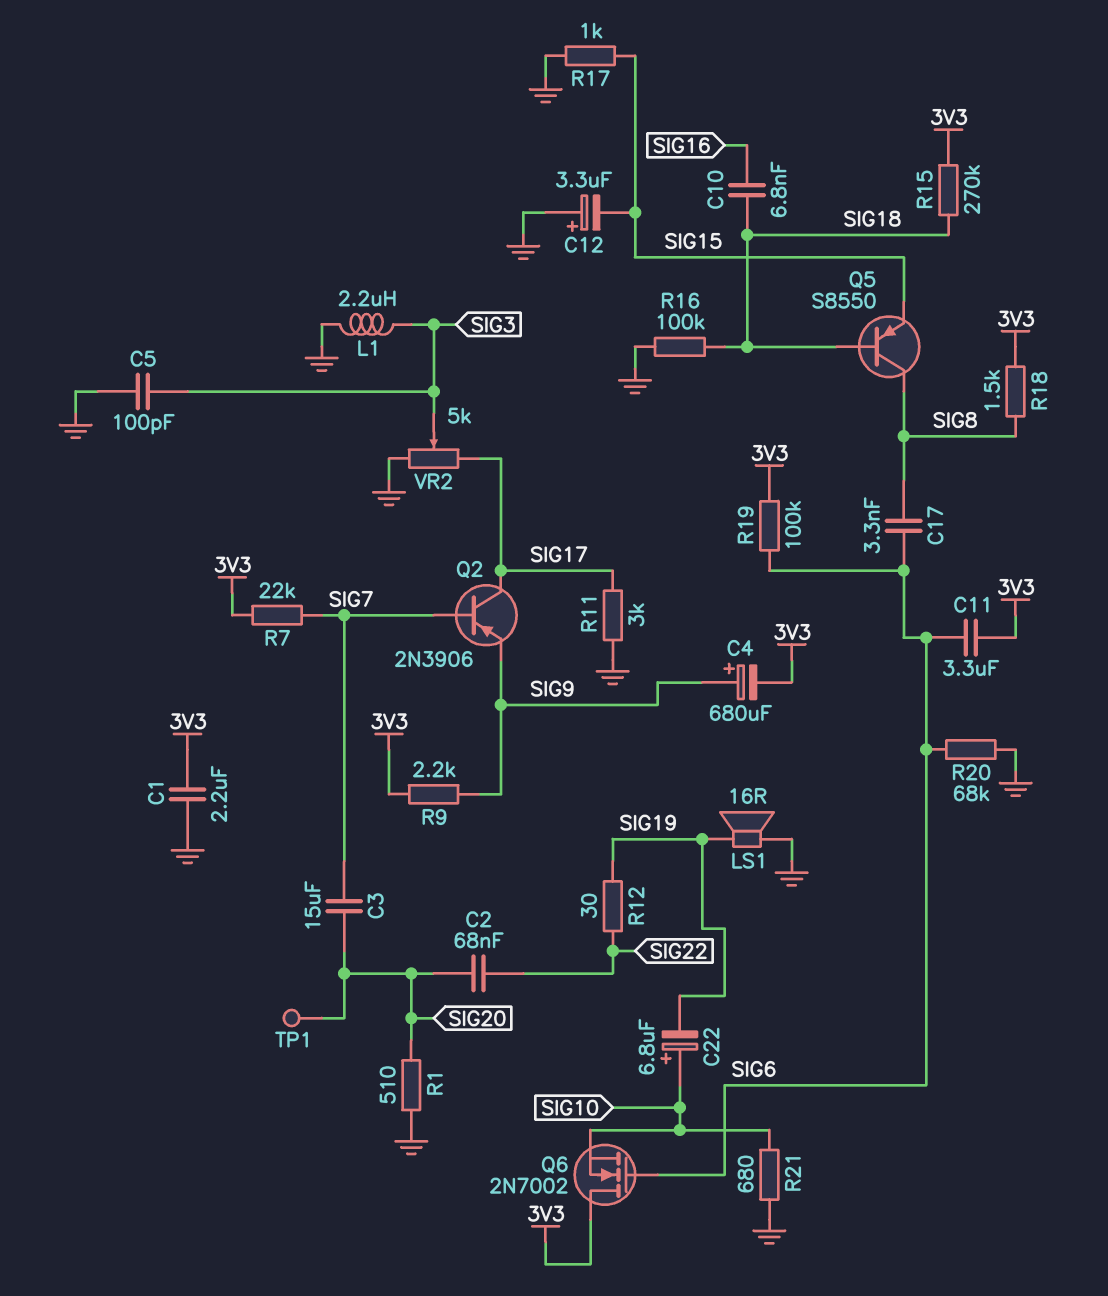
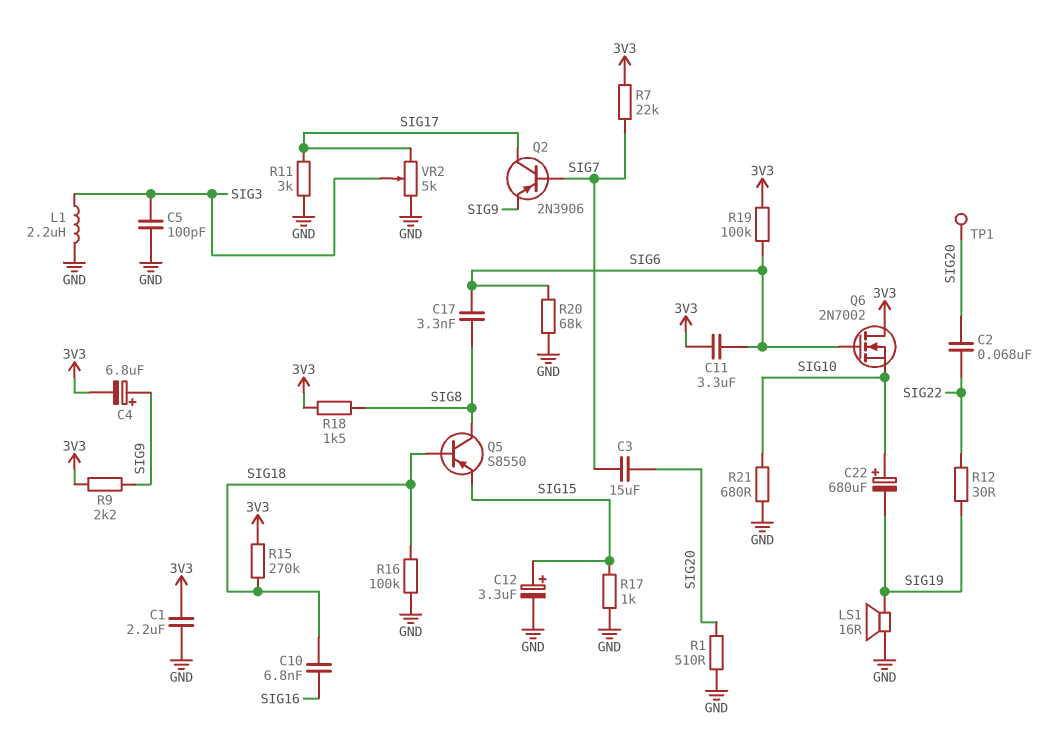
C4: 680uF (plus SIG9, minus 3V3) -> 6.8uF (plus SIG9, minus 3V3)
C12: 3.3uF (plus GND, minus SIG15) -> 3.3uF (plus SIG15, minus GND)
C22: 6.8uF (plus SIG10, minus SIG19) -> 680uF (plus SIG10, minus SIG19)

